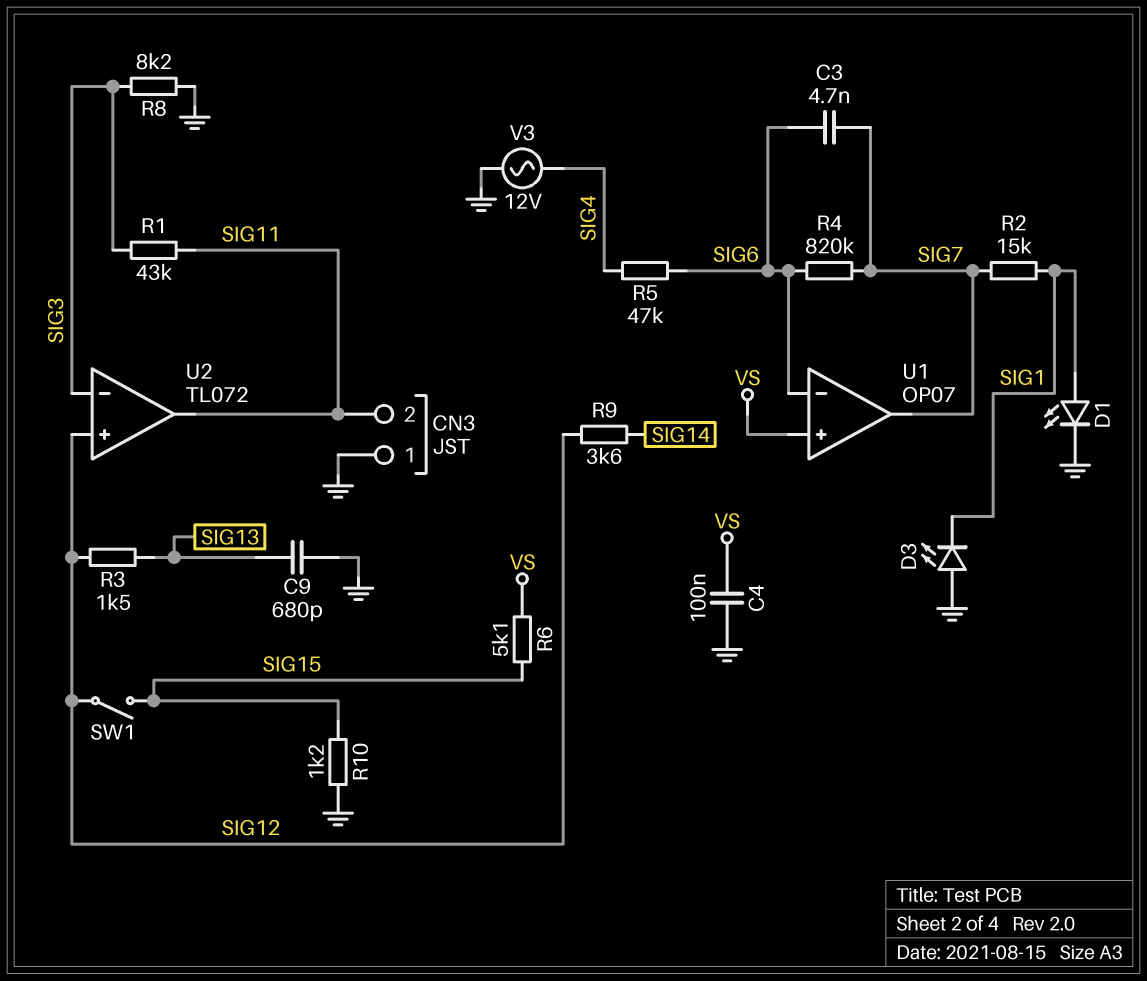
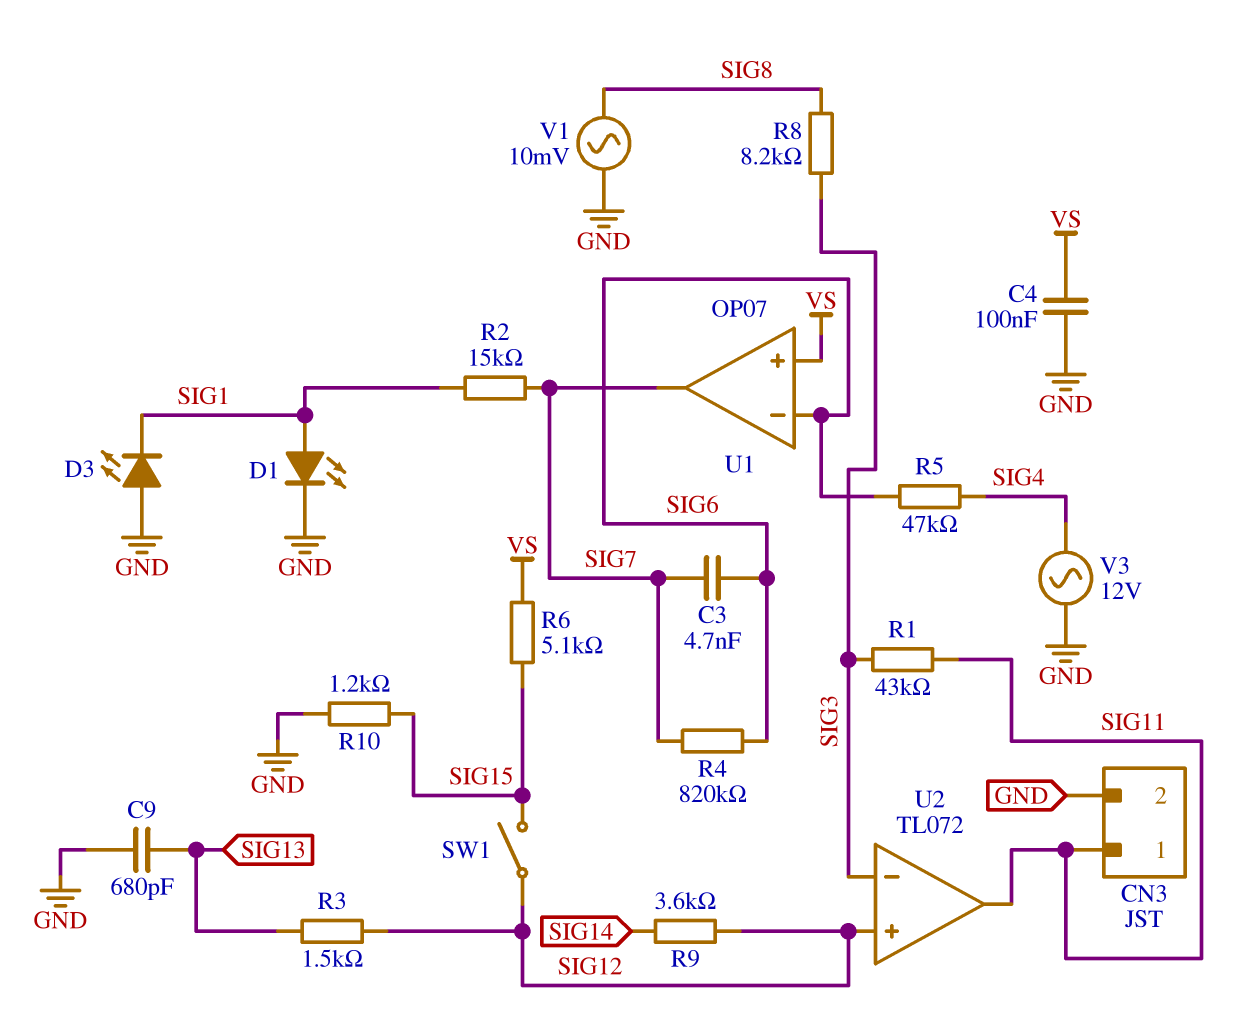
CN3 pin 1: GND -> SIG11
CN3 pin 2: SIG11 -> GND
R8: 8.2k (GND, SIG3) -> 8.2k (SIG3, SIG8)
V1: none -> AC 10mV (GND, SIG8)

